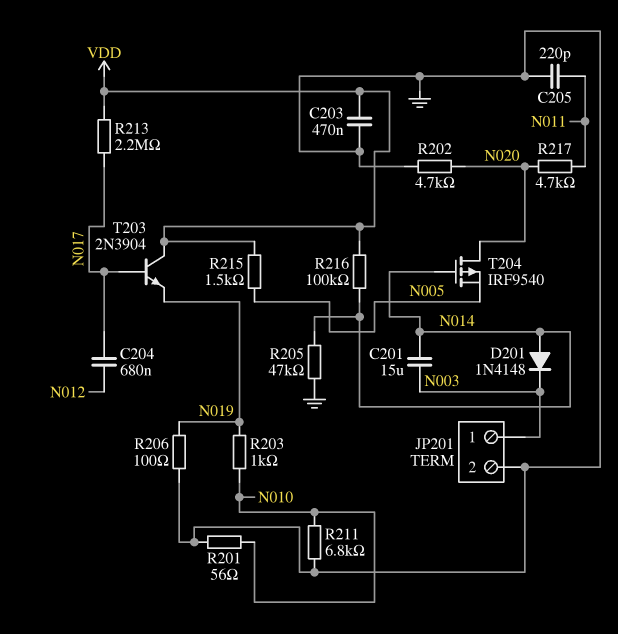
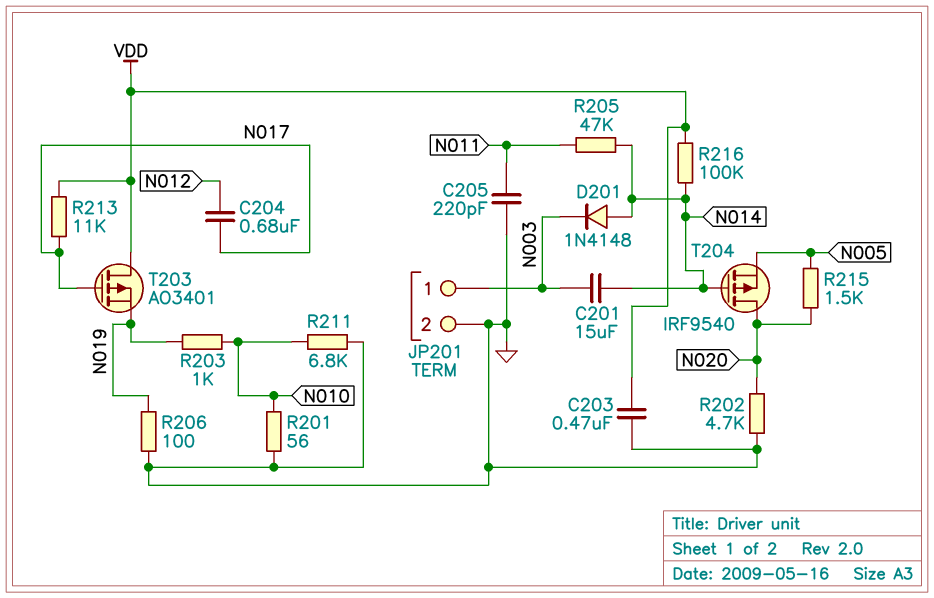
R205: 47k (GND, N014) -> 47k (N011, N014)
R213: 2.2M (N017, VDD) -> 11k (N017, VDD)
R215: 1.5k (N005, VDD) -> 1.5k (N005, N020)
R217: 4.7k (N011, N020) -> none
T203: NPN 2N3904 (B N017, C VDD, E N019) -> PMOS AO3401 (G N017, D VDD, S N019)

